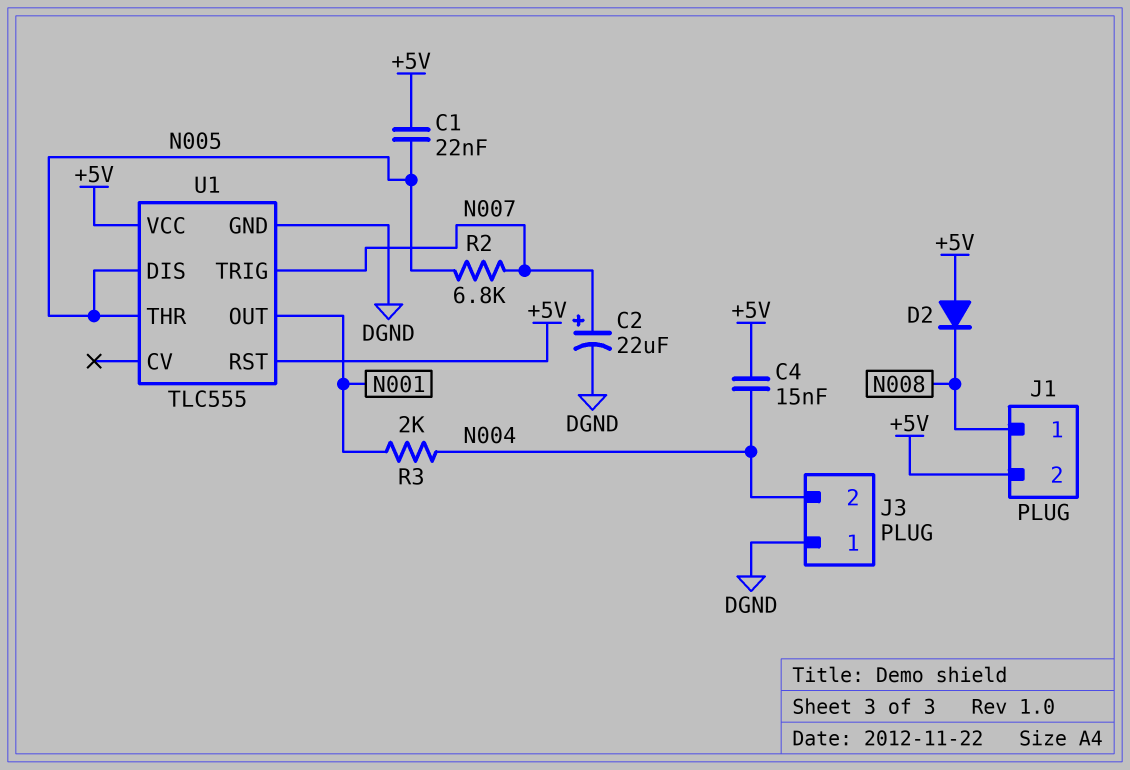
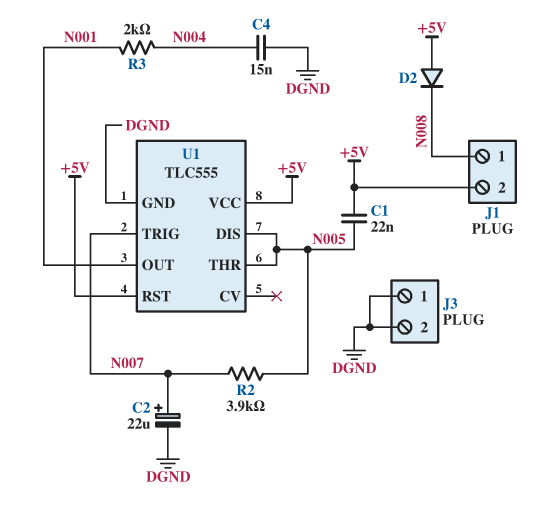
C4: 15nF (+5V, N004) -> 15nF (DGND, N004)
J3 pin 2: N004 -> DGND
R2: 6.8k (N005, N007) -> 3.9k (N005, N007)

